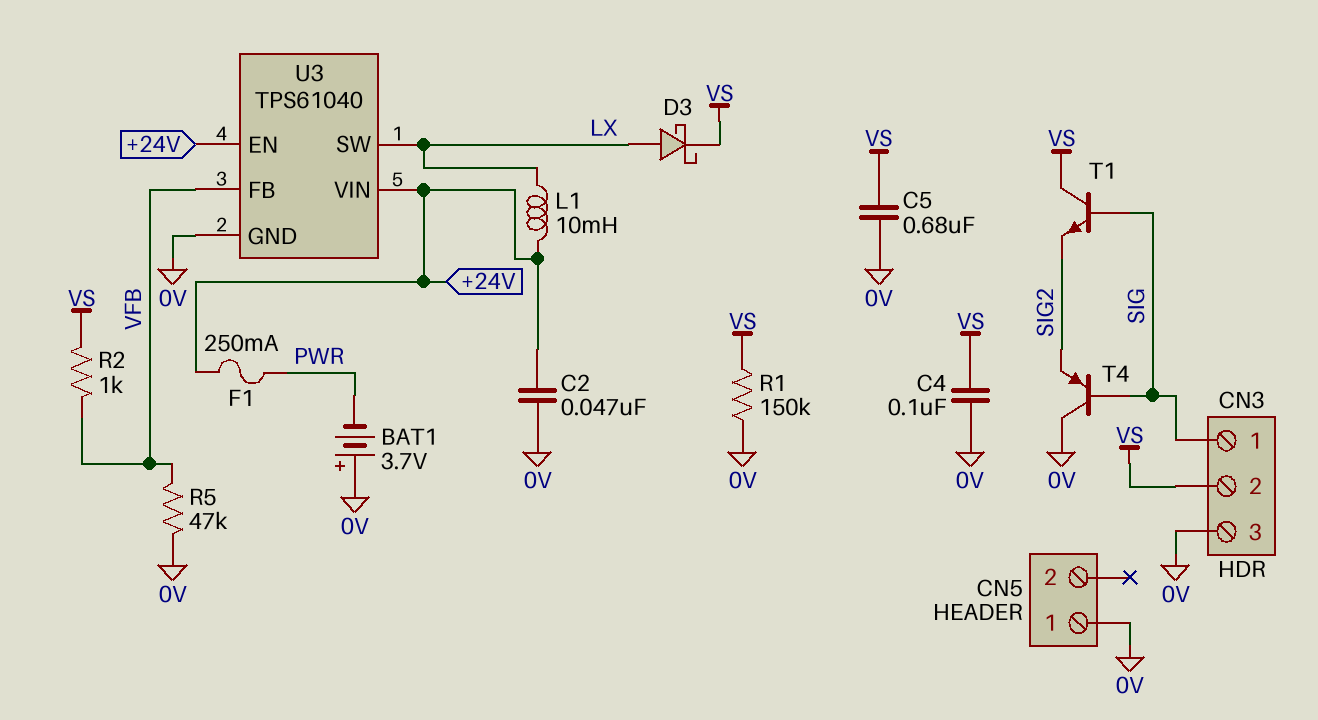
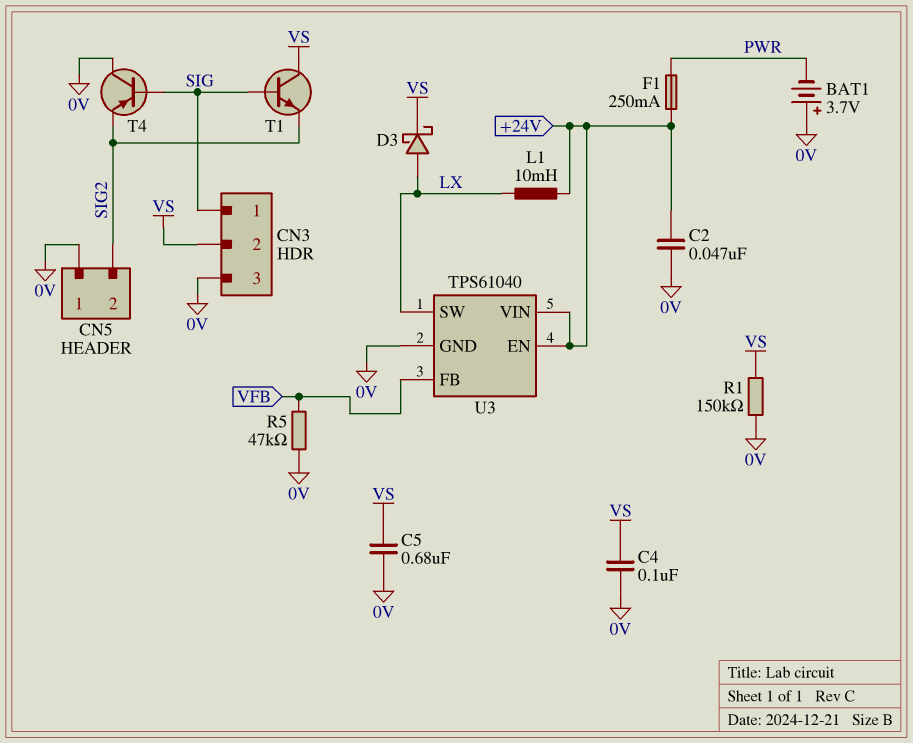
CN5 pin 2: none -> SIG2
R2: 1k (VFB, VS) -> none

